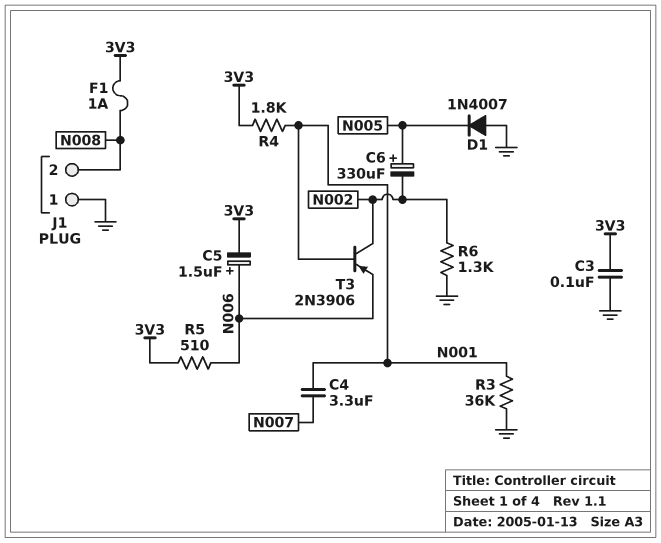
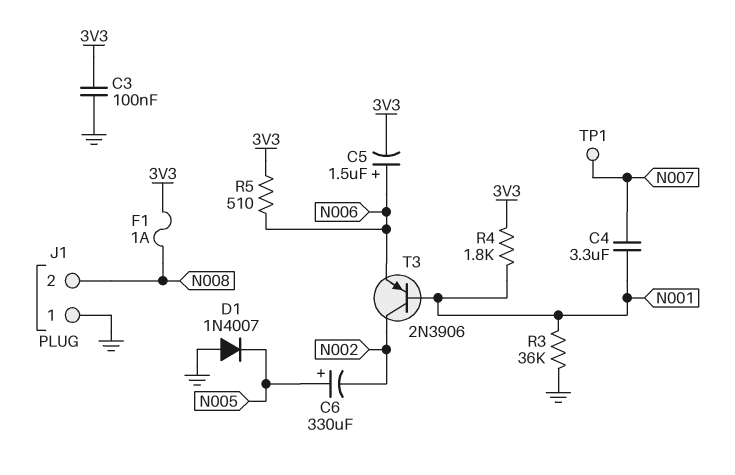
R6: 1.3k (GND, N002) -> none
TP1: none -> test point (N007)

